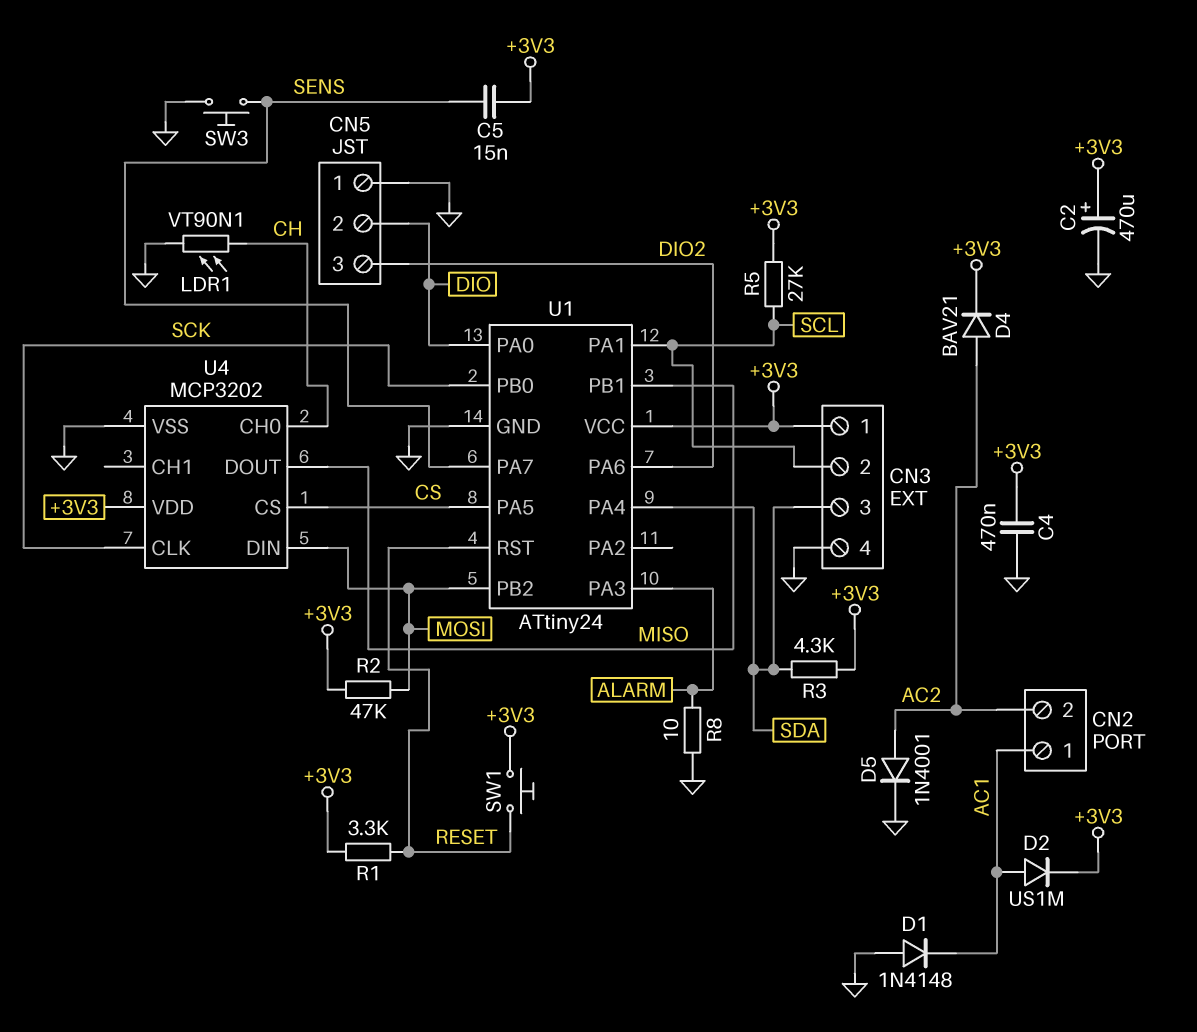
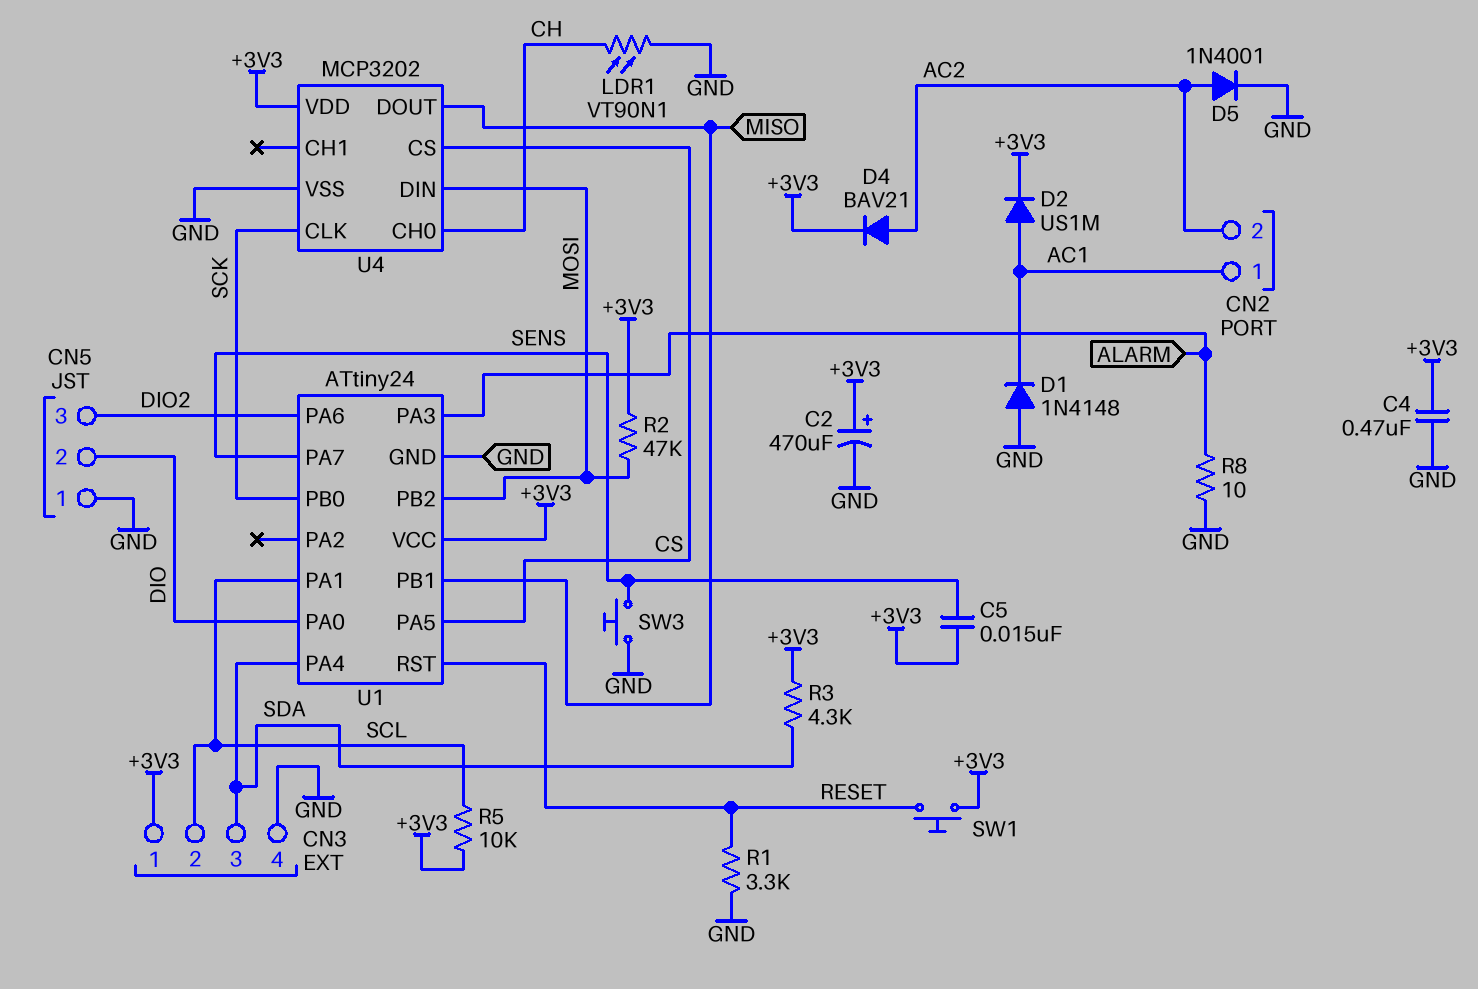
R1: 3.3k (+3V3, RESET) -> 3.3k (GND, RESET)
R5: 27k (+3V3, SCL) -> 10k (+3V3, SCL)

